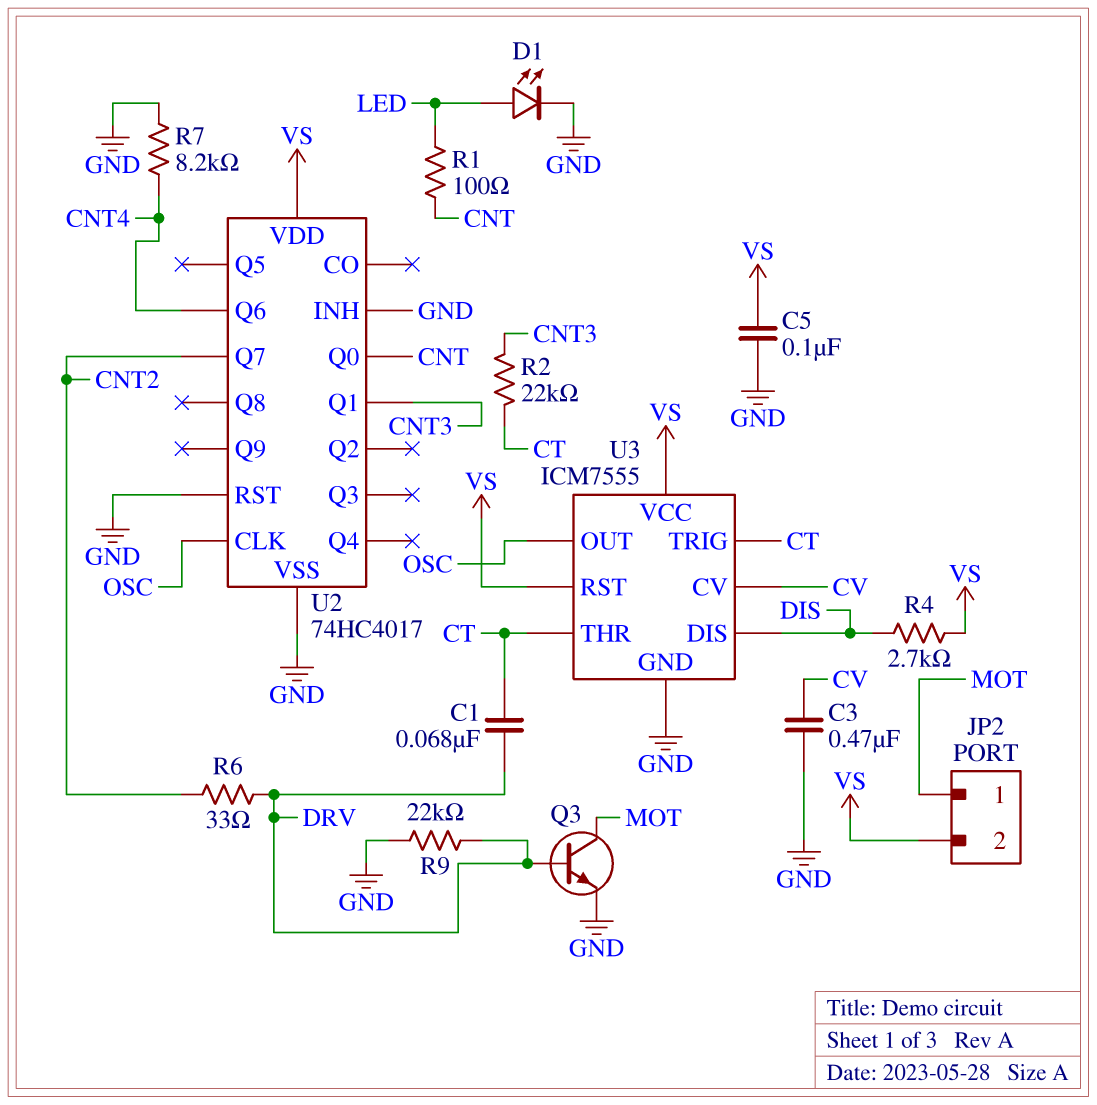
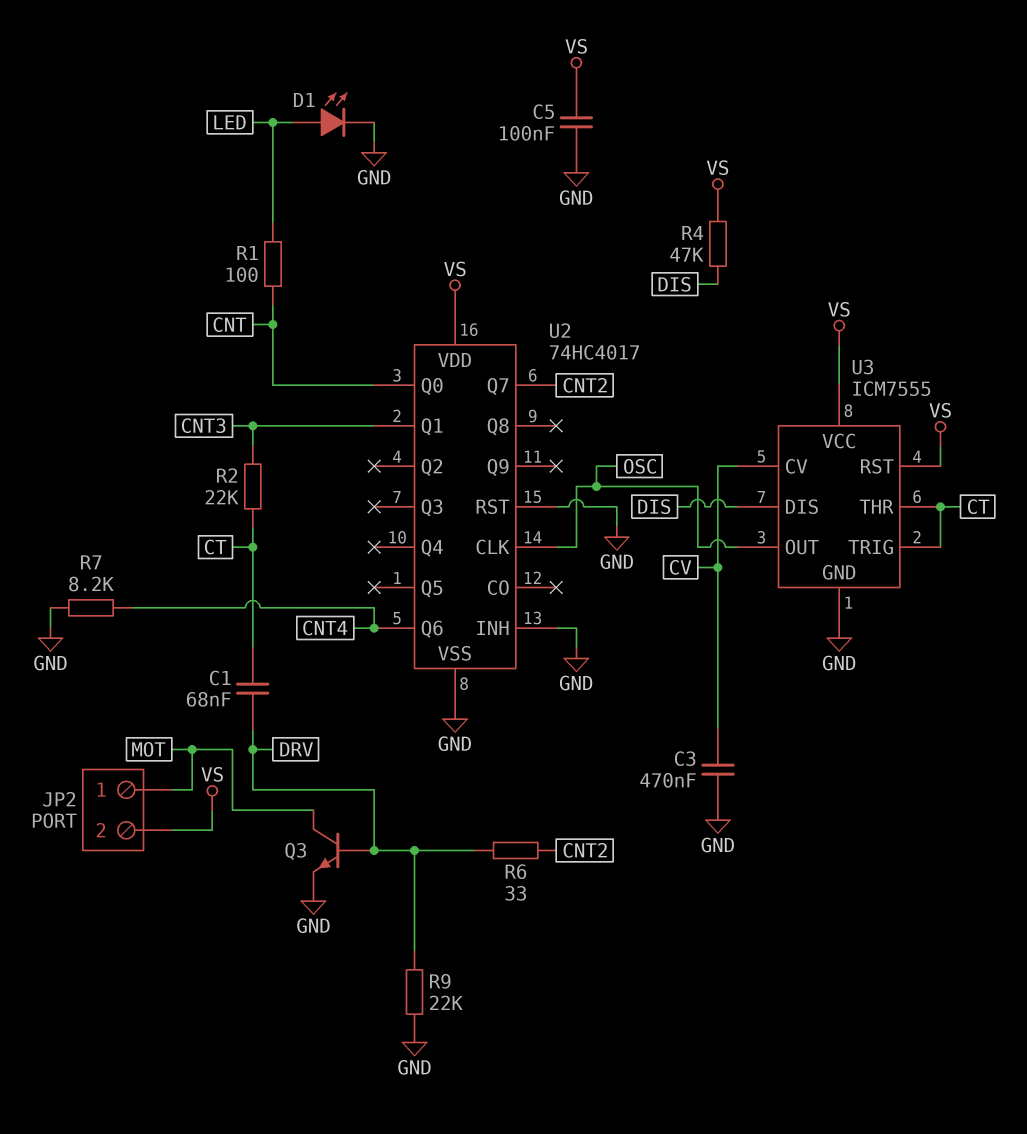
R4: 2.7k (DIS, VS) -> 47k (DIS, VS)

